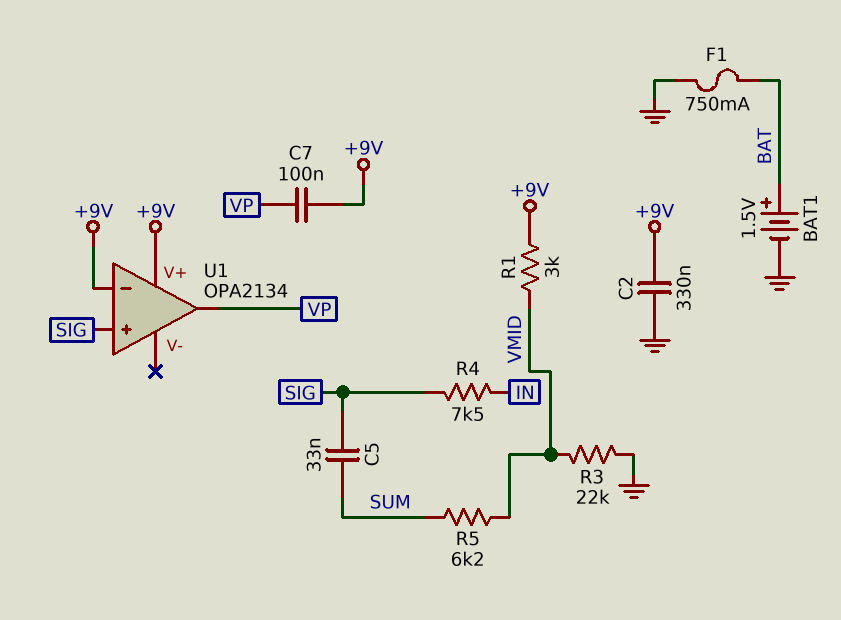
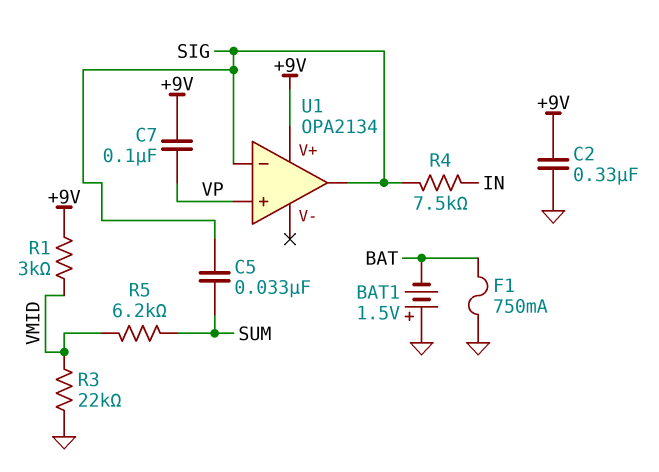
BAT1: 1.5V (plus BAT, minus GND) -> 1.5V (plus GND, minus BAT)
U1 pin in+: SIG -> VP
U1 pin in-: +9V -> SIG
U1 pin out: VP -> SIG

